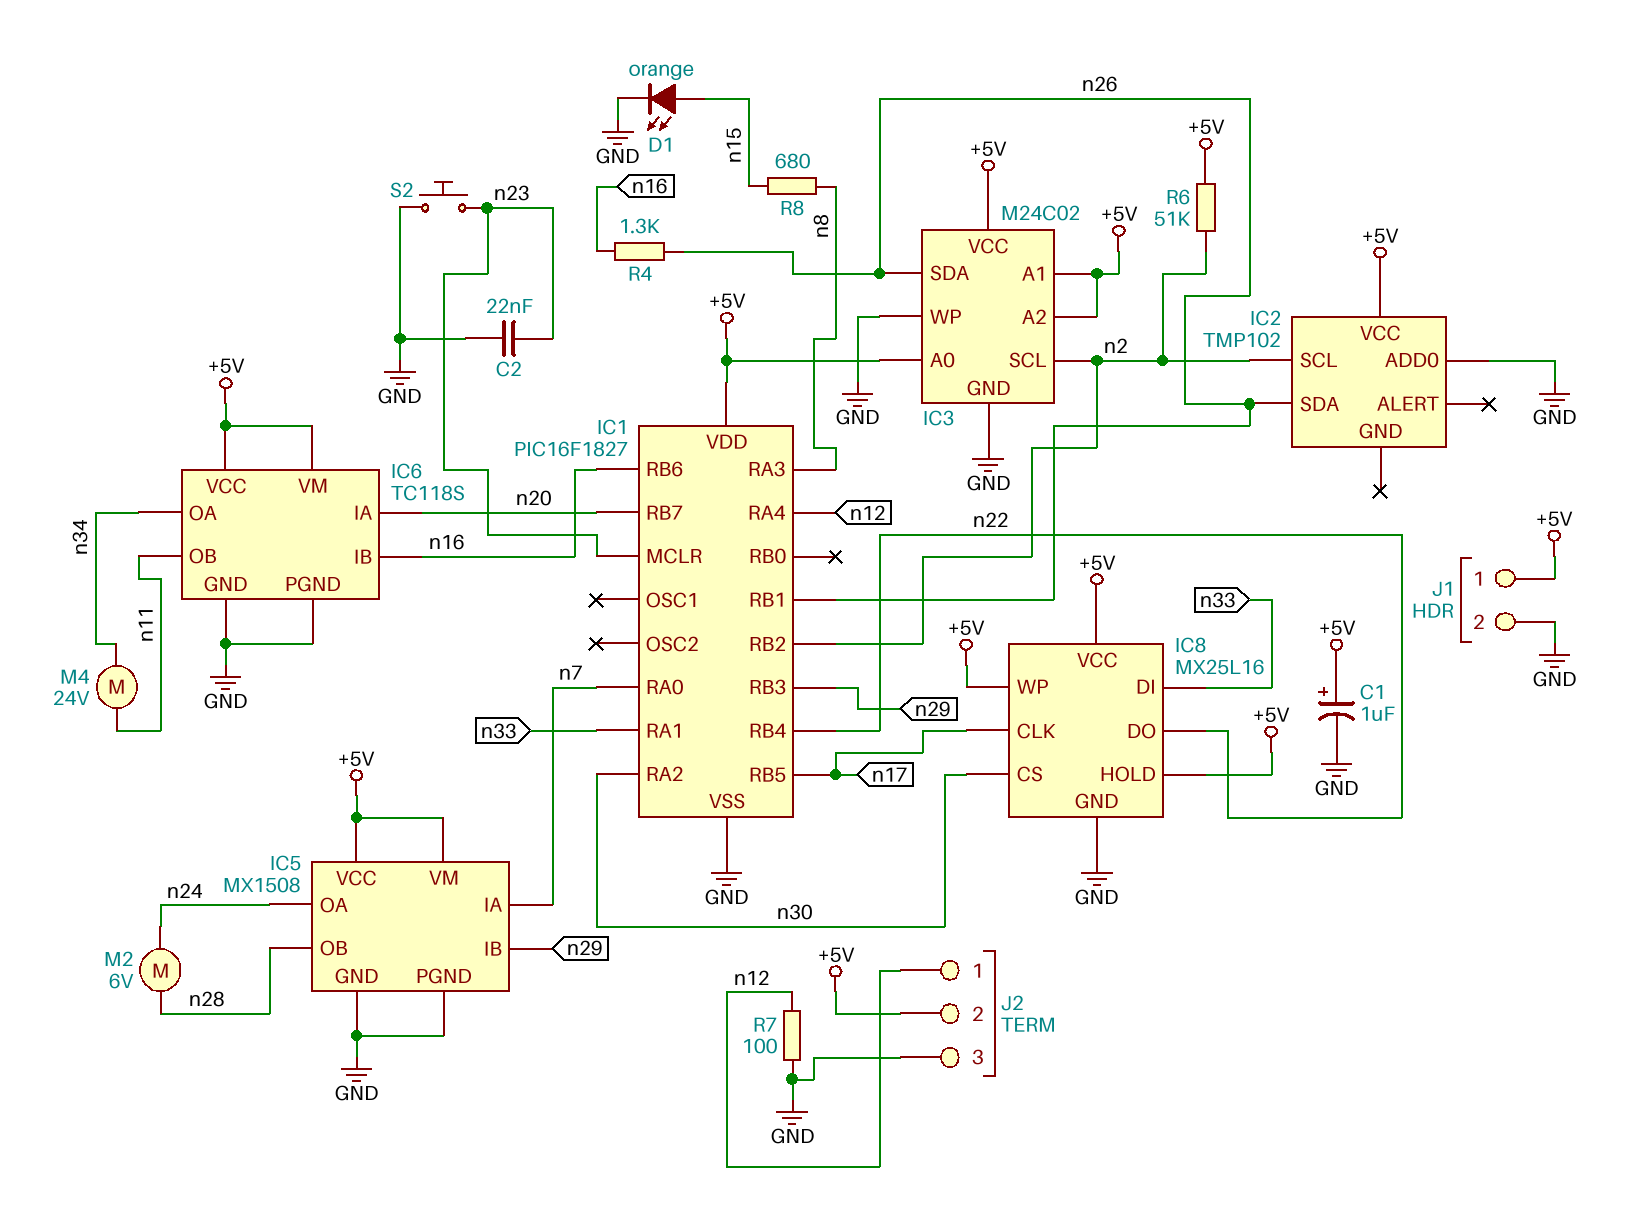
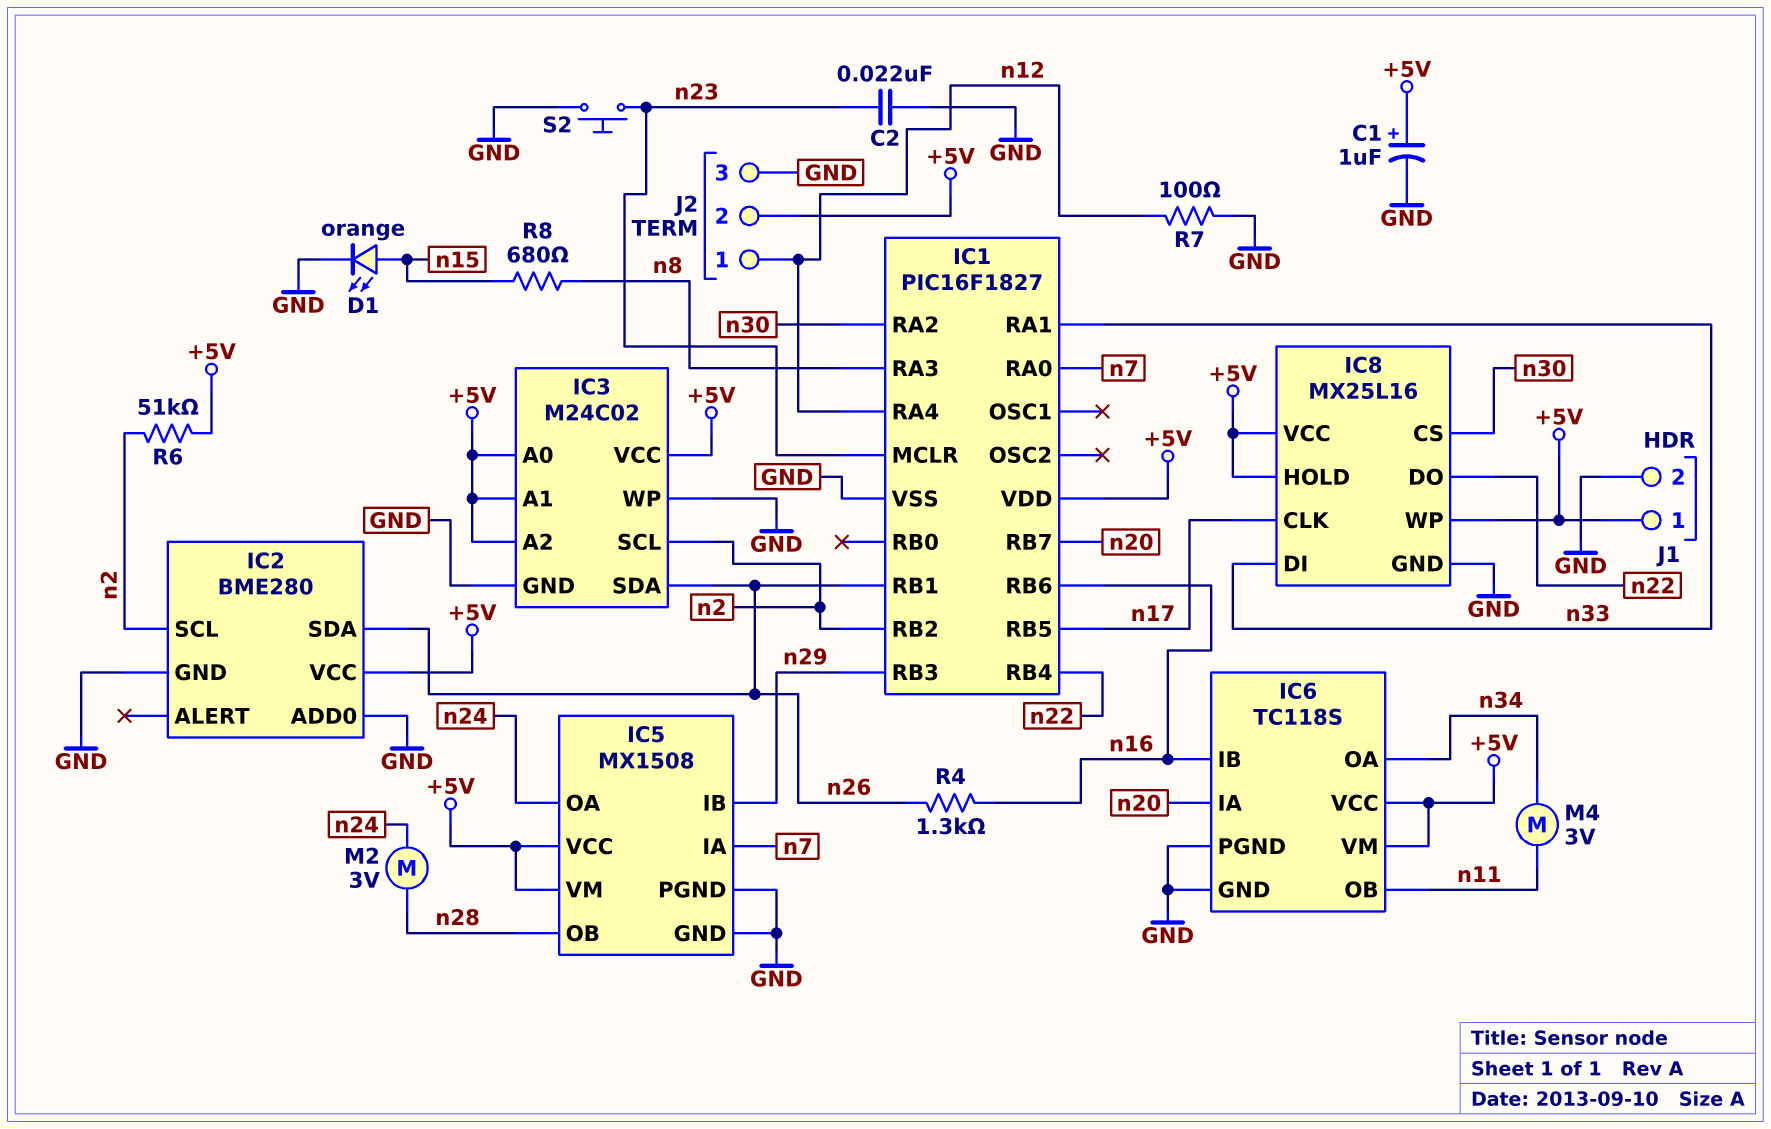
IC2: TMP102 -> BME280
IC2 pin GND: none -> GND
M2: motor 6V (n24, n28) -> motor 3V (n24, n28)
M4: motor 24V (n11, n34) -> motor 3V (n11, n34)

